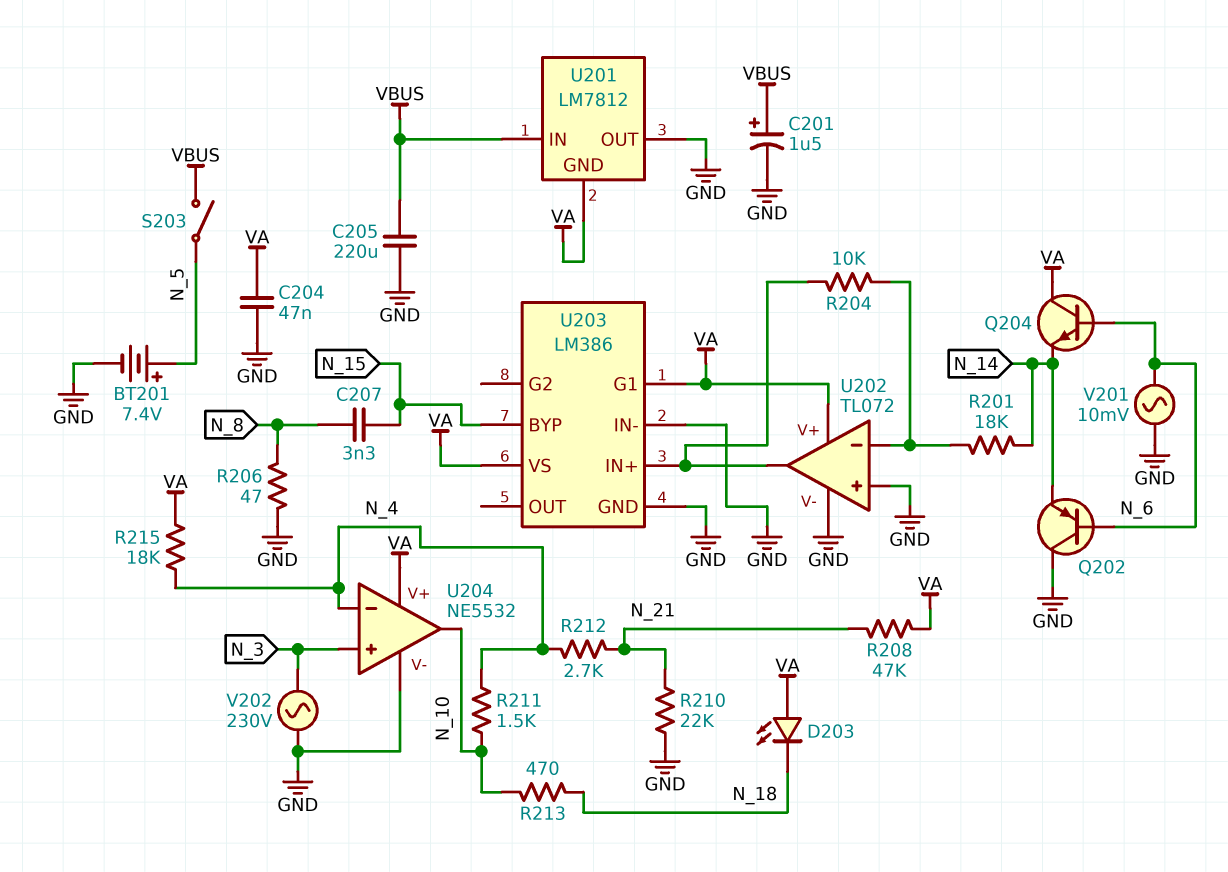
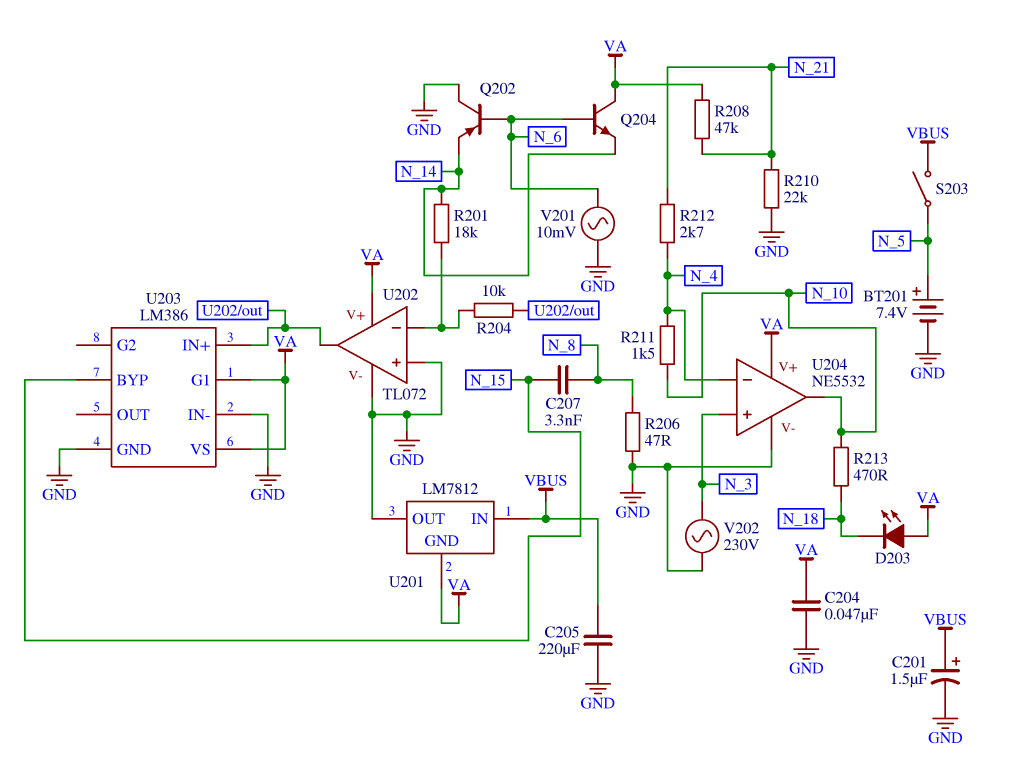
R215: 18k (N_4, VA) -> none

